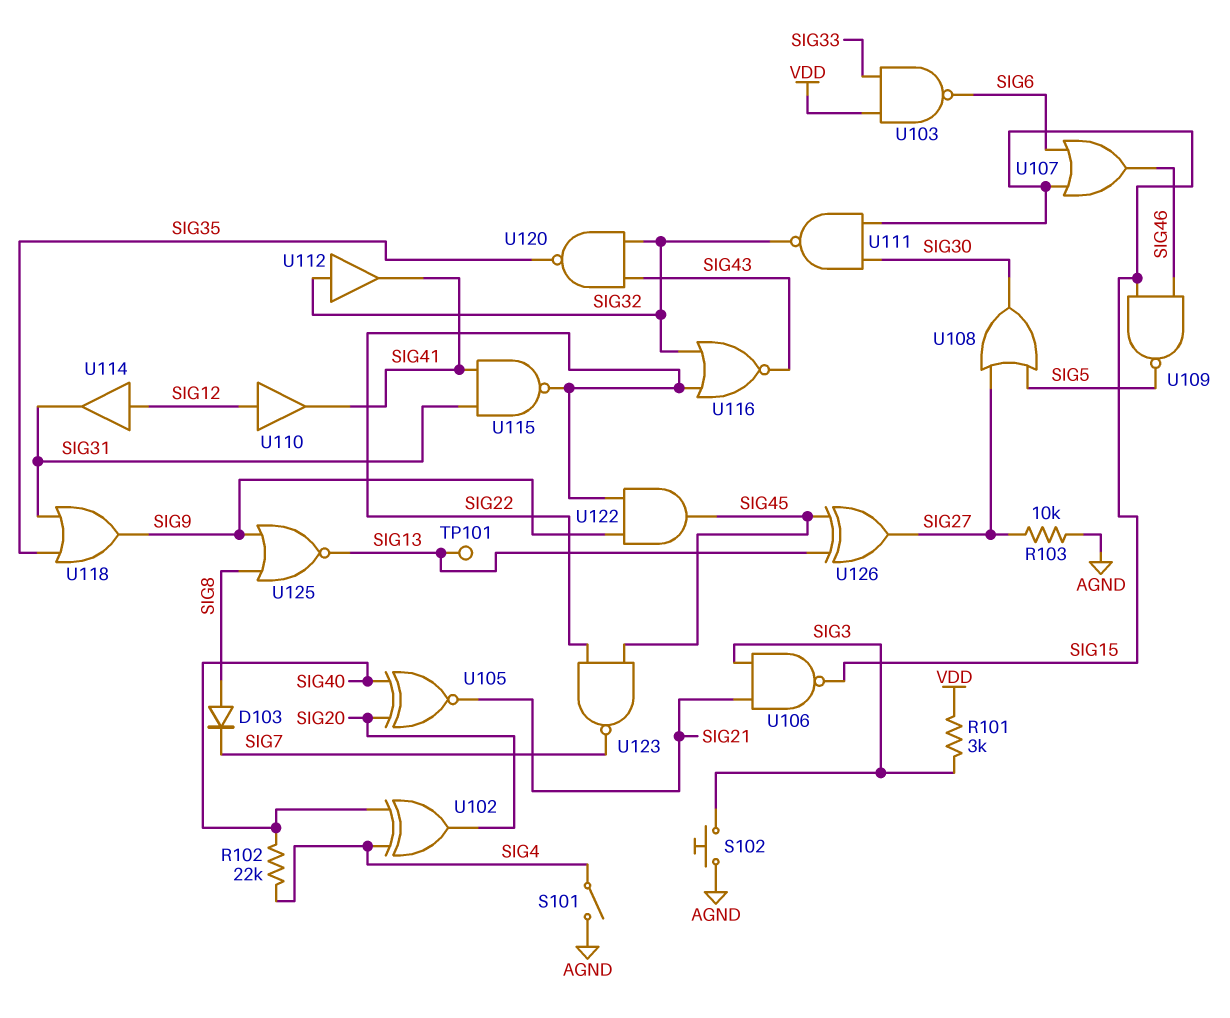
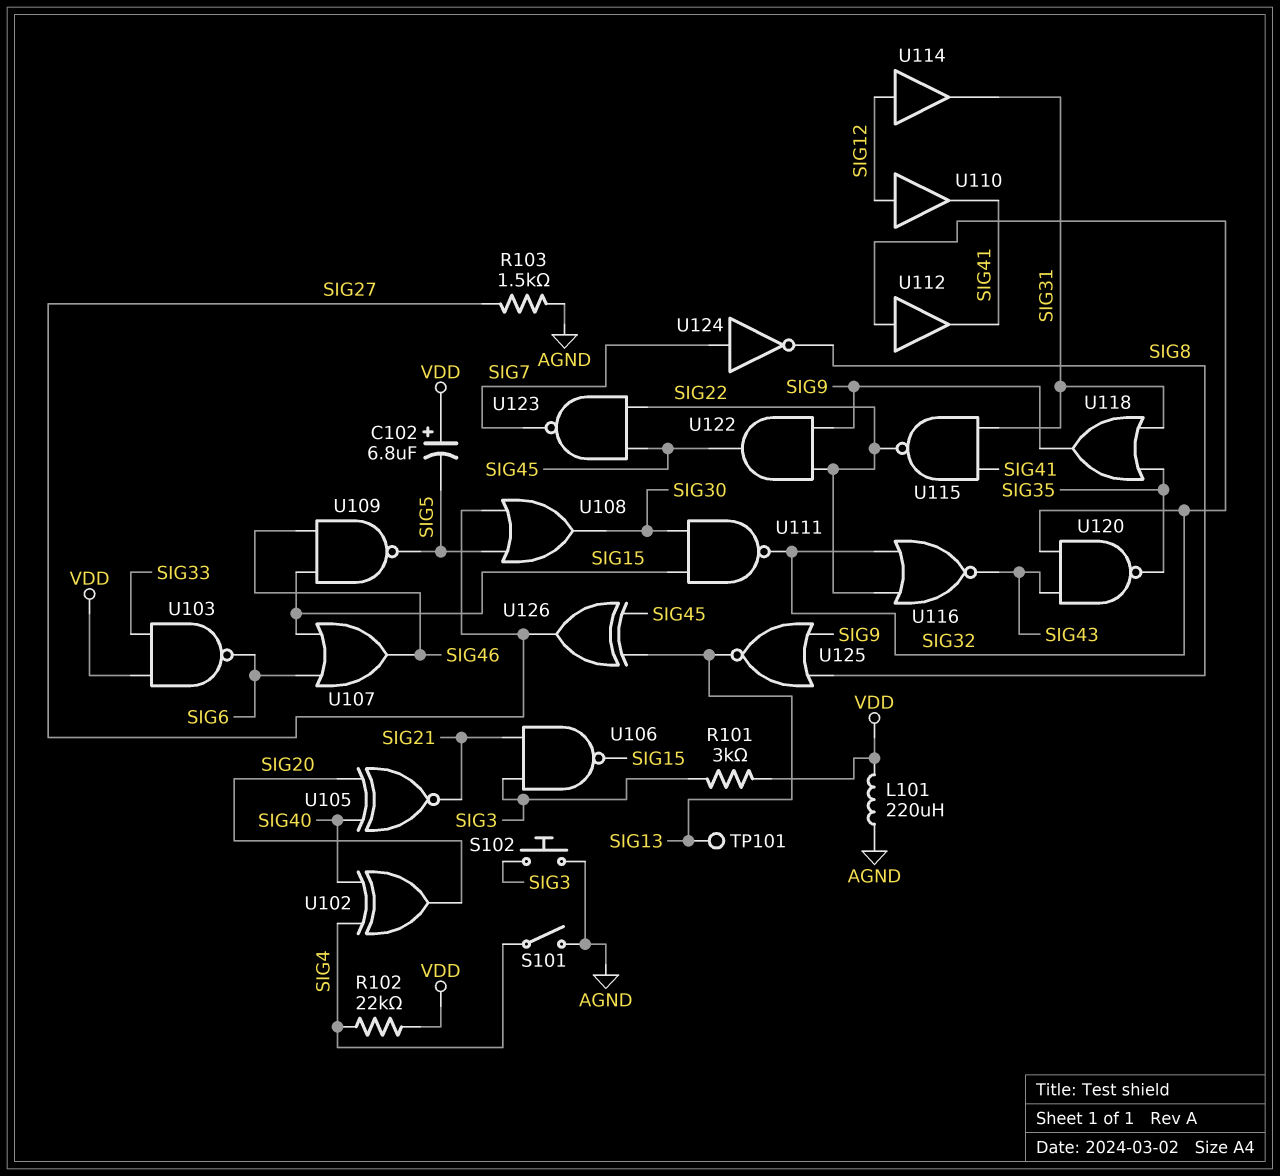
C102: none -> 6.8uF (plus VDD, minus SIG5)
D103: diode (A SIG8, K SIG7) -> none
L101: none -> 220uH (AGND, VDD)
R102: 22k (SIG4, SIG40) -> 22k (SIG4, VDD)
R103: 10k (AGND, SIG27) -> 1.5k (AGND, SIG27)
U124: none -> NOT (in SIG7, out SIG8)

